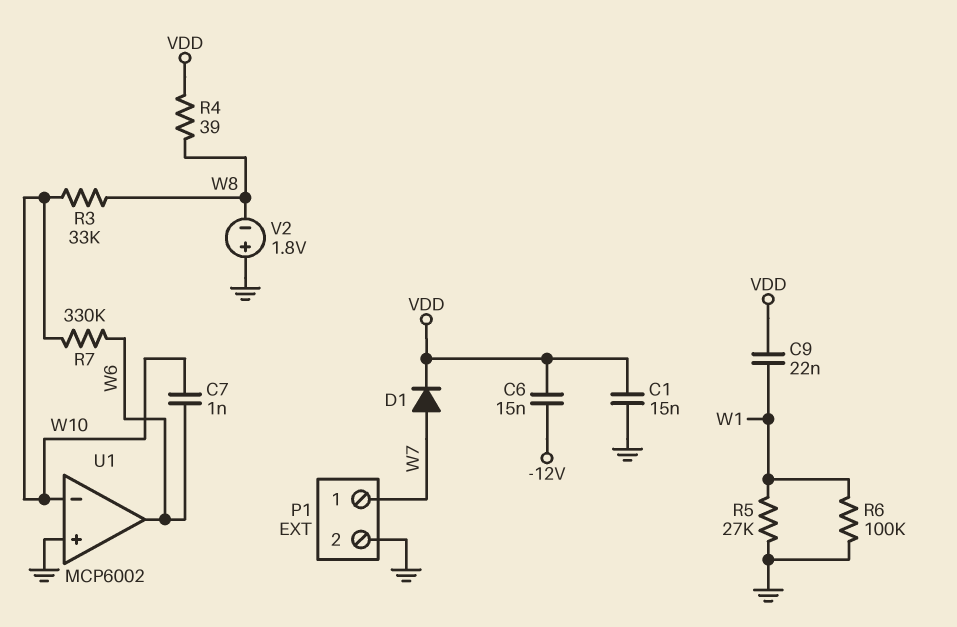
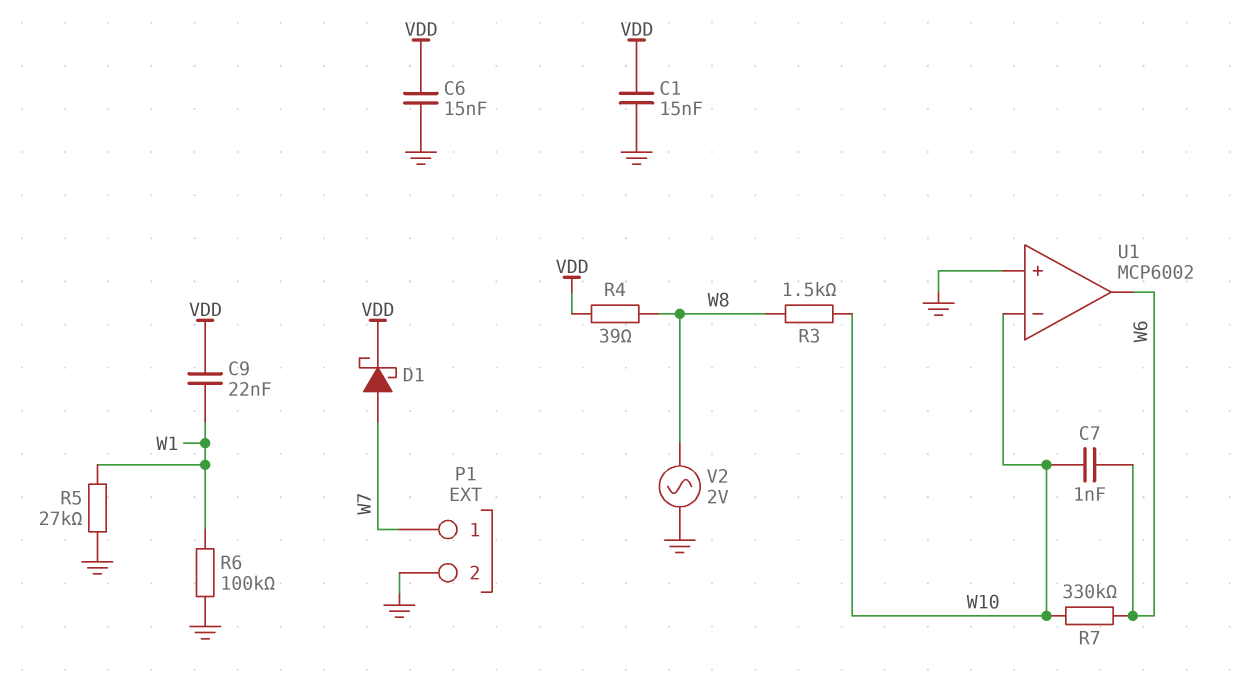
C6: 15nF (-12V, VDD) -> 15nF (GND, VDD)
D1: diode (A W7, K VDD) -> schottky (A W7, K VDD)
R3: 33k (W8, W10) -> 1.5k (W8, W10)
V2: 1.8V (plus GND, minus W8) -> AC 2V (GND, W8)

